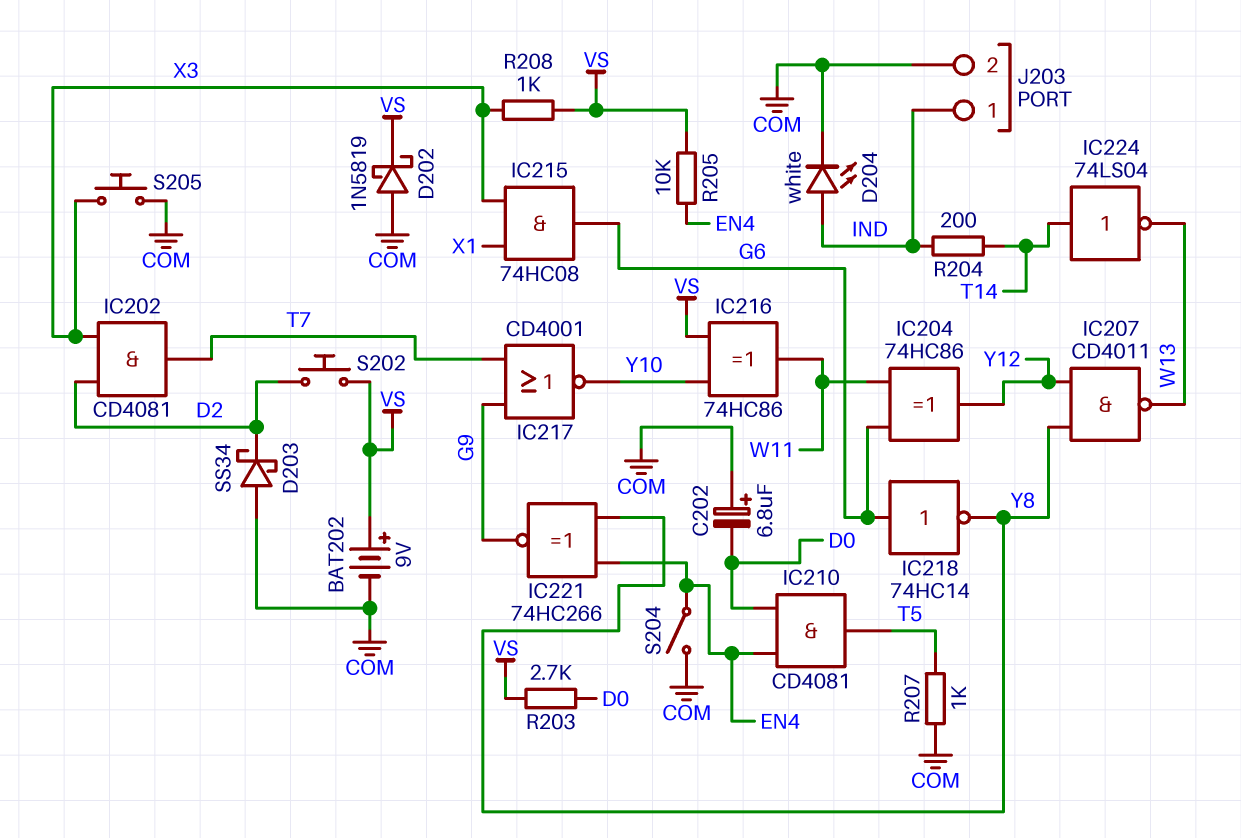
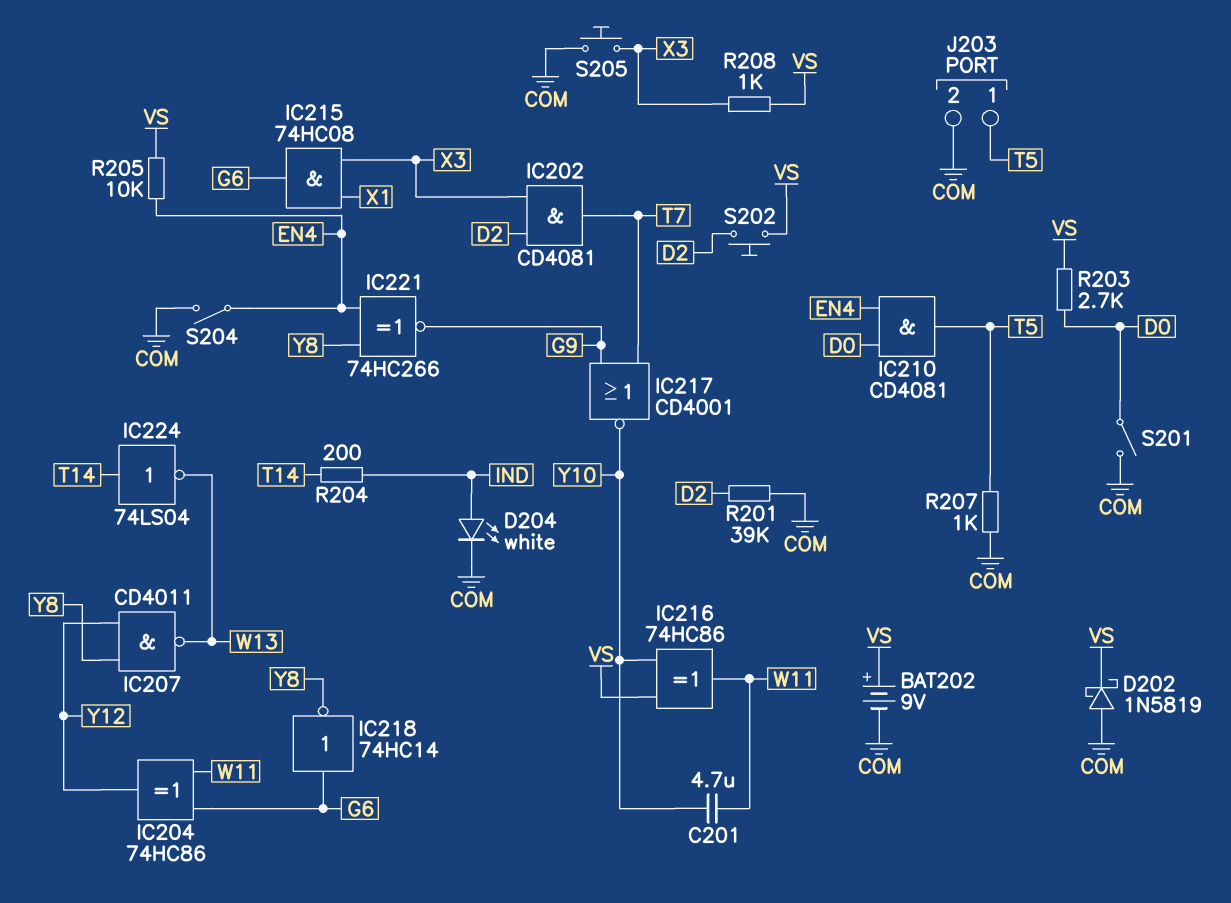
C201: none -> 4.7uF (W11, Y10)
C202: 6.8uF (plus COM, minus D0) -> none
D203: schottky SS34 (A COM, K D2) -> none
J203 pin 1: IND -> T5
R201: none -> 39k (COM, D2)
S201: none -> switch (COM, D0)

